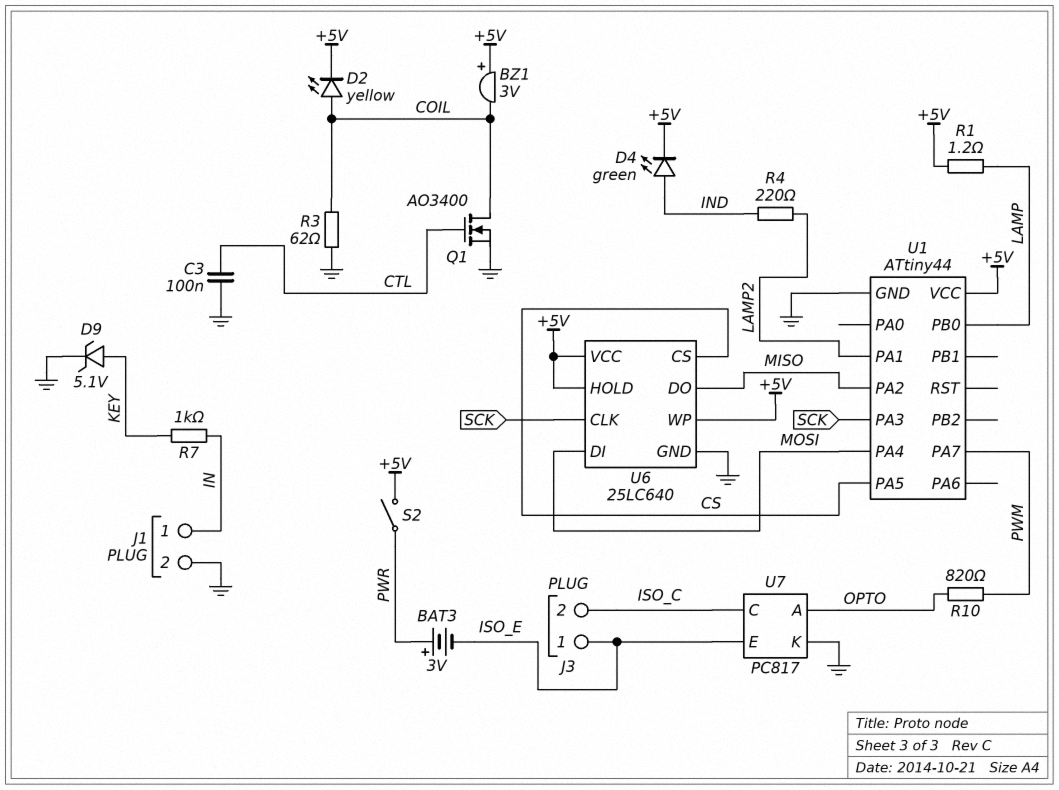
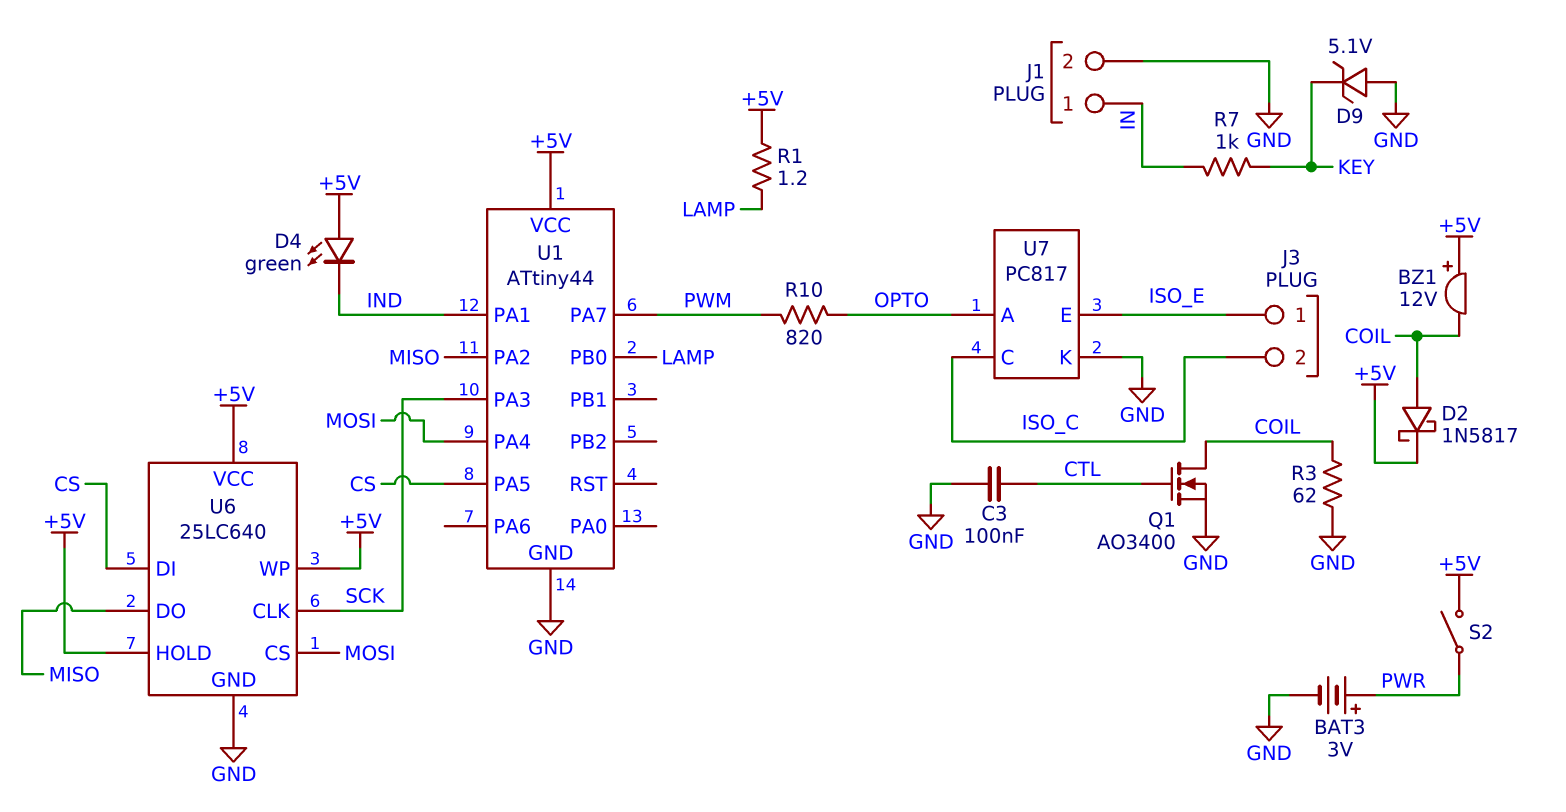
BAT3: 3V (plus PWR, minus ISO_E) -> 3V (plus PWR, minus GND)
BZ1: buzzer 3V (plus +5V, minus COIL) -> buzzer 12V (plus +5V, minus COIL)
D2: LED yellow (A COIL, K +5V) -> schottky 1N5817 (A COIL, K +5V)
D4: LED green (A IND, K +5V) -> LED green (A +5V, K IND)
D9: zener 5.1V (A KEY, K GND) -> zener 5.1V (A GND, K KEY)
R4: 220 (IND, LAMP2) -> none
U1 pin PA1: LAMP2 -> IND
U6 pin CS: CS -> MOSI
U6 pin DI: MOSI -> CS

